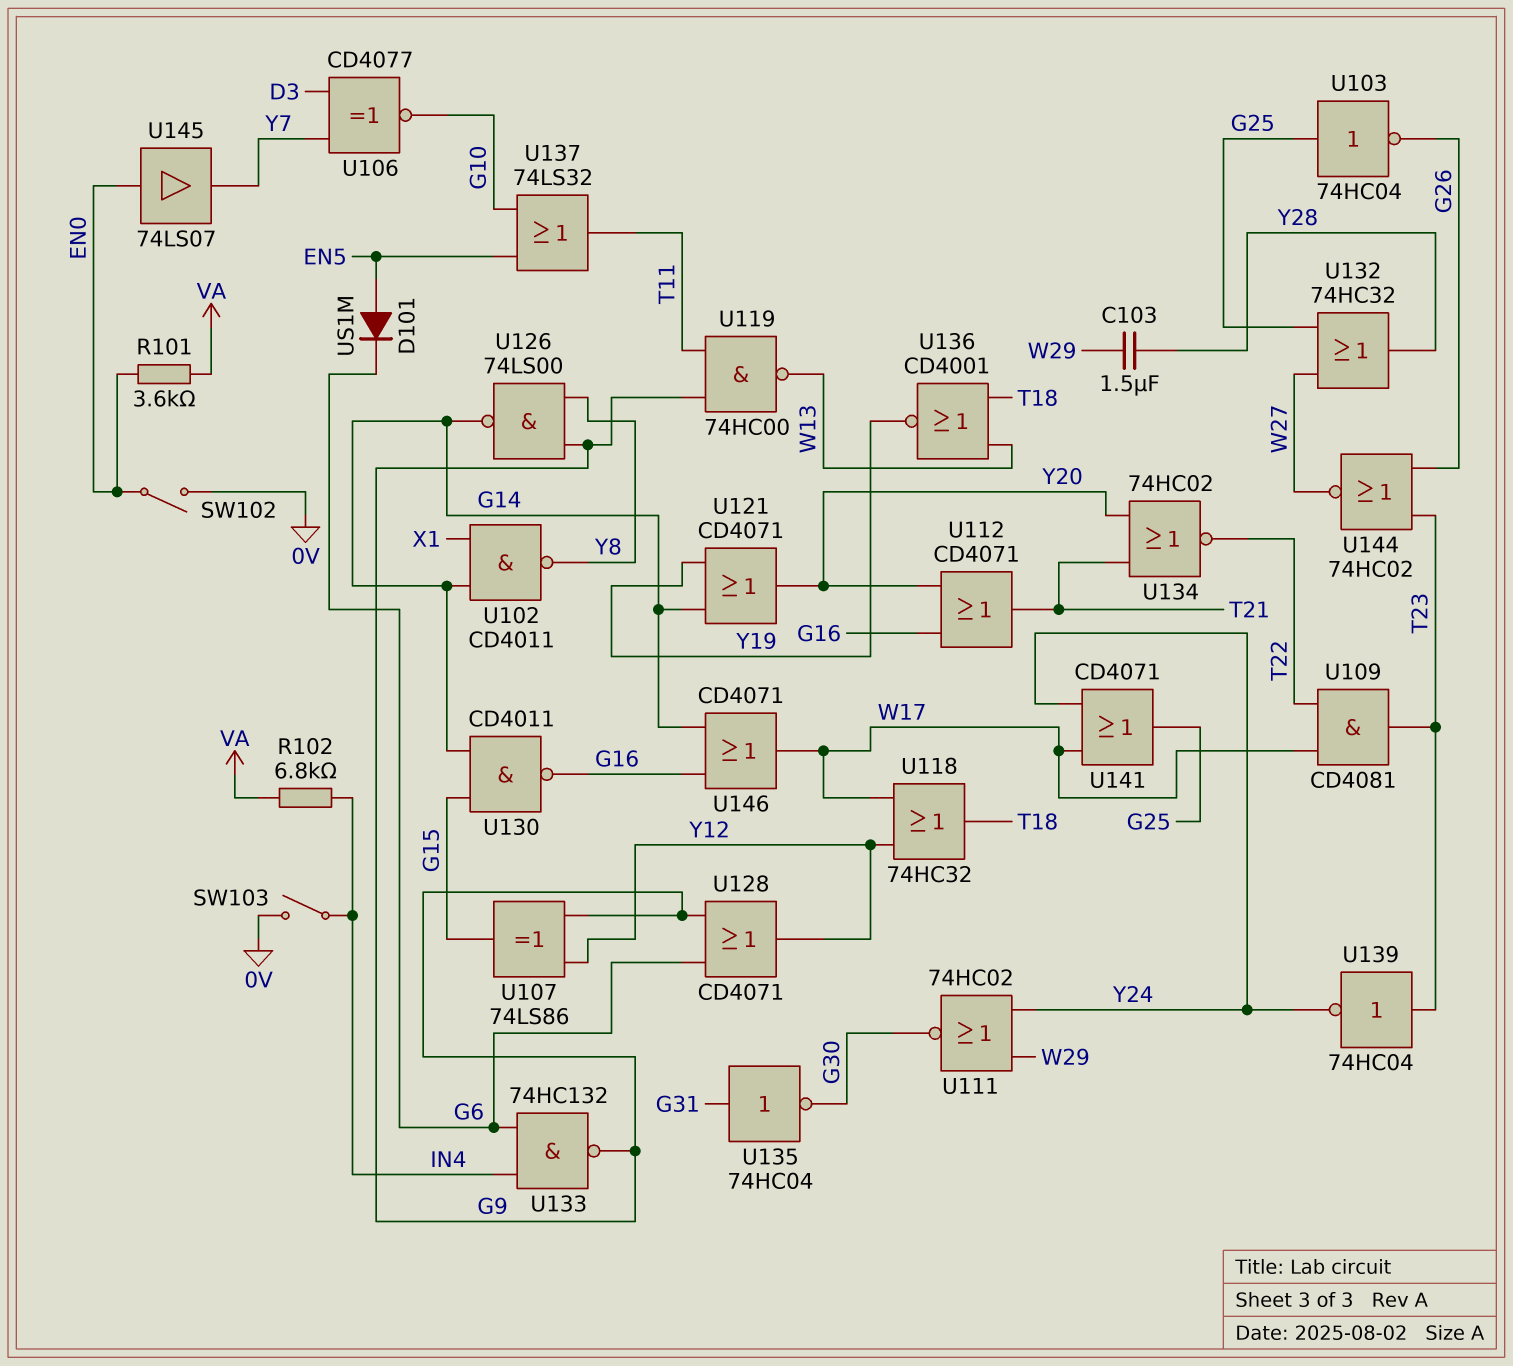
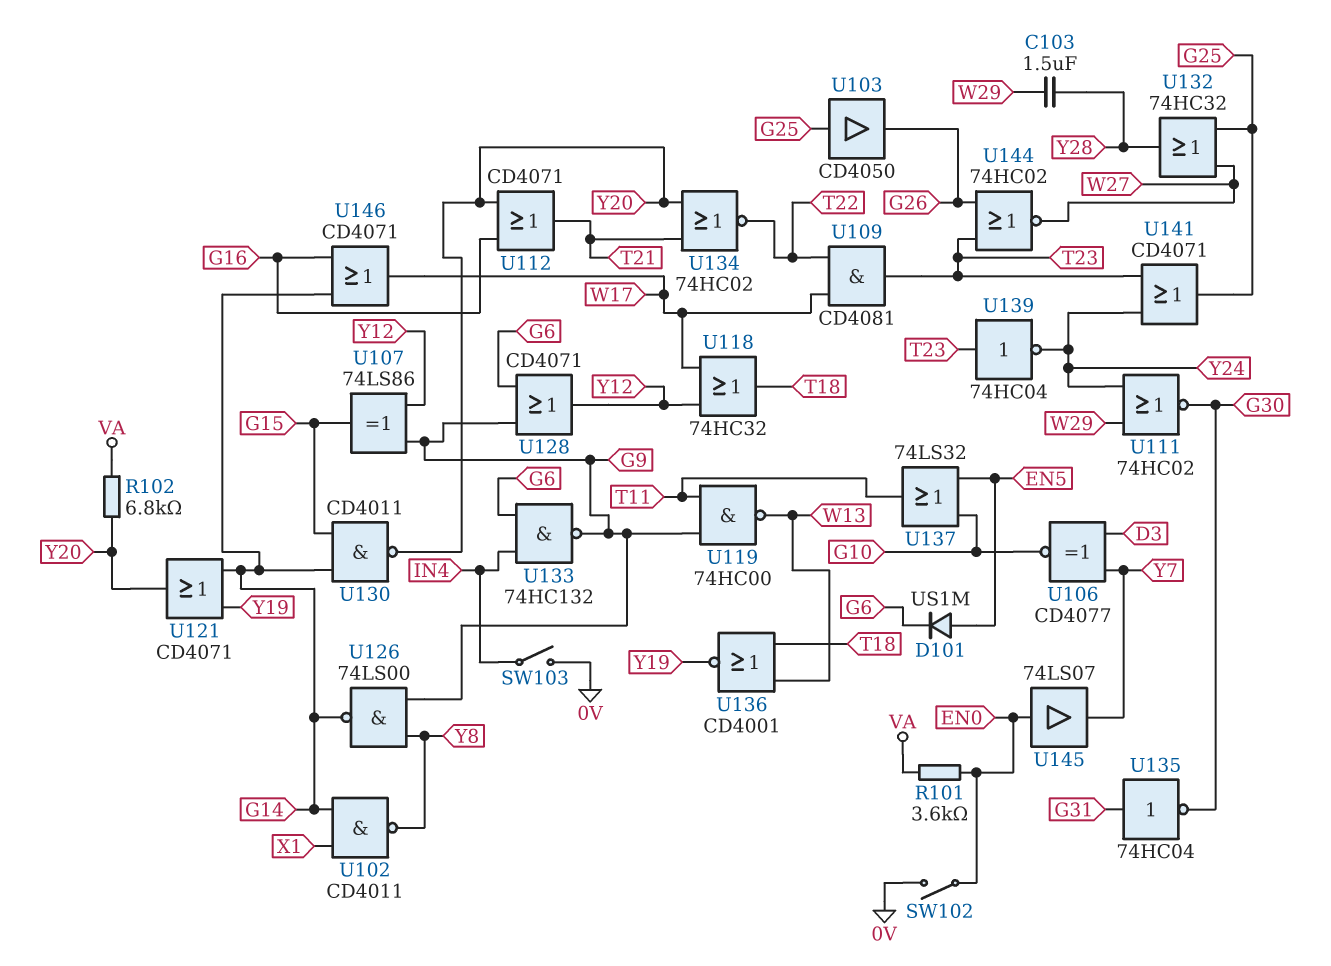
R102: 6.8k (IN4, VA) -> 6.8k (VA, Y20)
U103: NOT 74HC04 (in G25, out G26) -> buffer CD4050 (in G25, out G26)
U130: NAND CD4011 (in G14, in G15, out G16) -> NAND CD4011 (in G14, in G15, out Y20)
U141: OR CD4071 (in W17, in Y24, out G25) -> OR CD4071 (in T23, in Y24, out G25)

